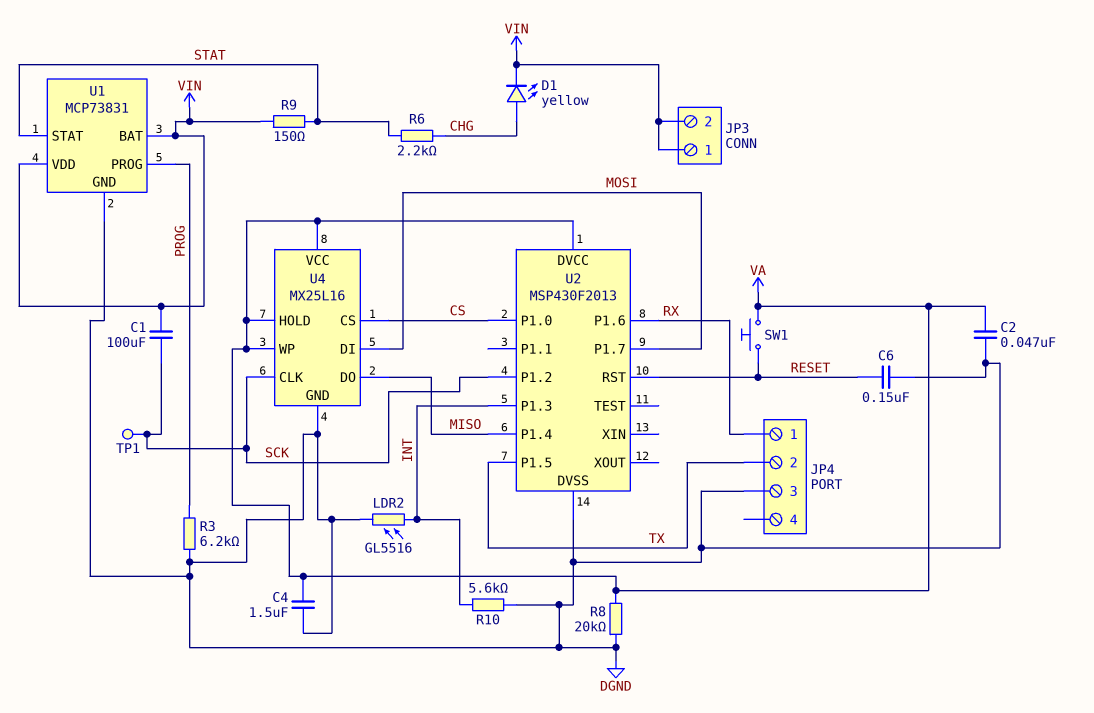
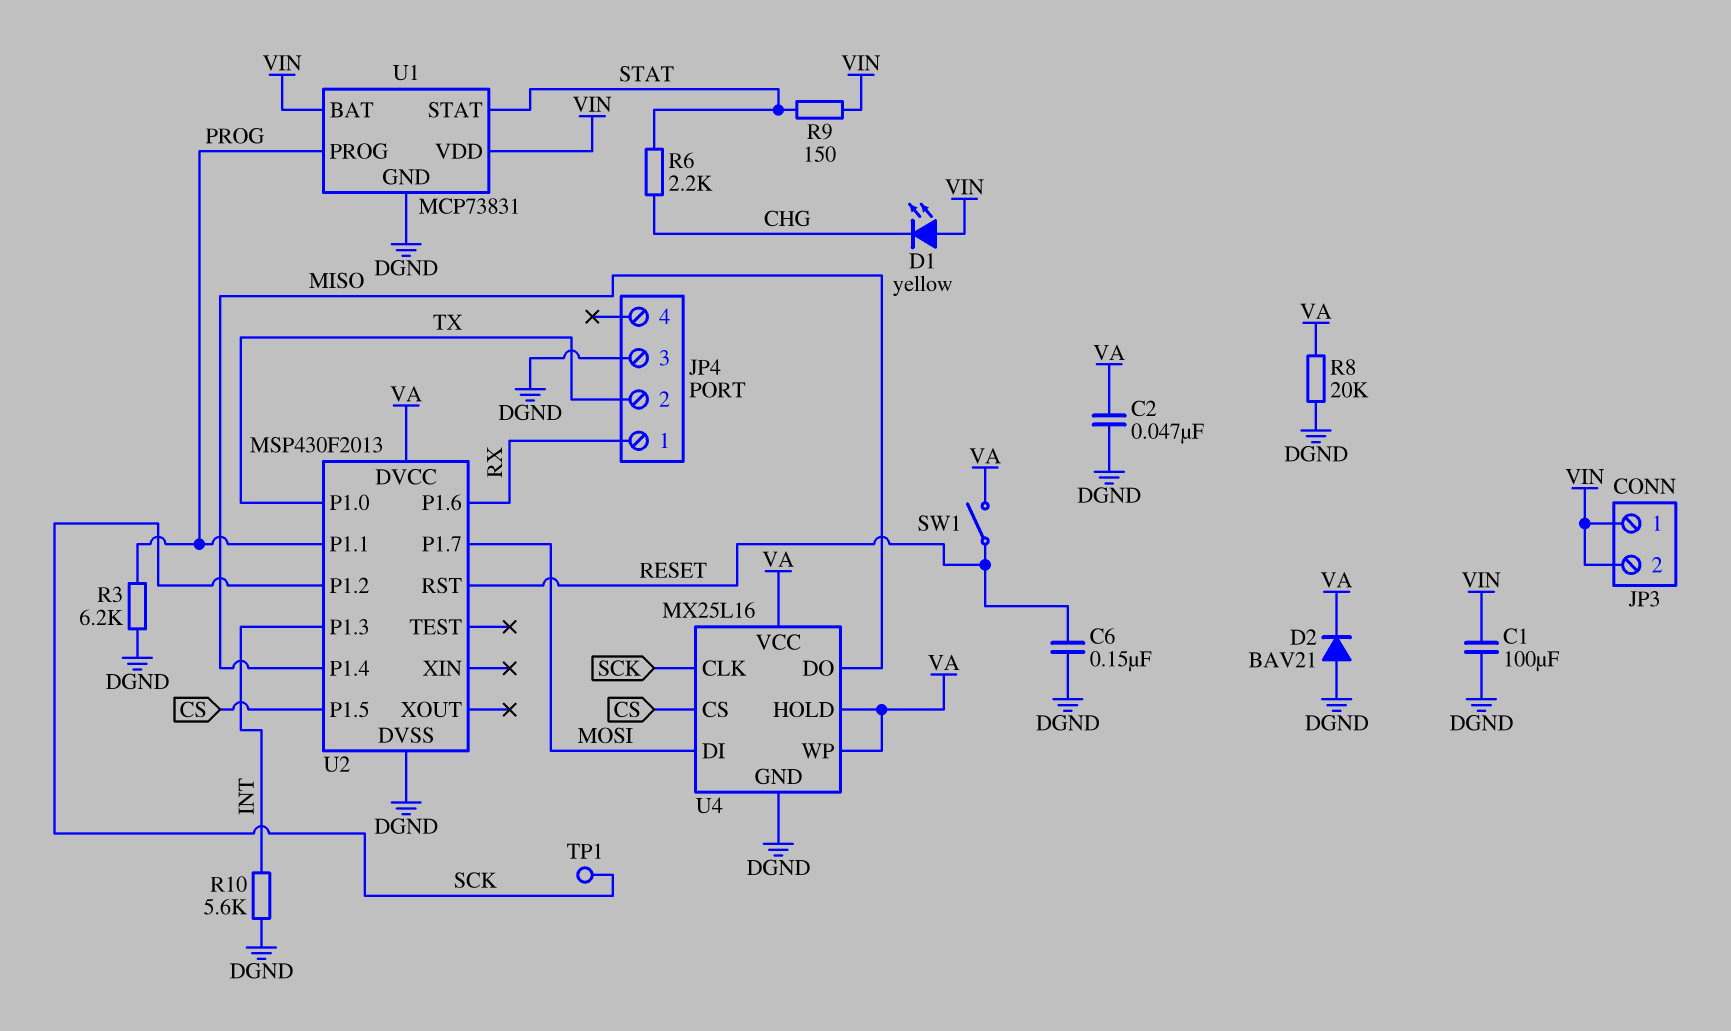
C1: 100uF (SCK, VIN) -> 100uF (DGND, VIN)
C4: 1.5uF (DGND, VA) -> none
D1: LED yellow (A CHG, K VIN) -> LED yellow (A VIN, K CHG)
D2: none -> diode BAV21 (A DGND, K VA)
LDR2: GL5516 (DGND, INT) -> none
SW1: button (RESET, VA) -> switch (RESET, VA)
U2 pin P1.0: CS -> TX
U2 pin P1.1: none -> PROG
U2 pin P1.5: TX -> CS

